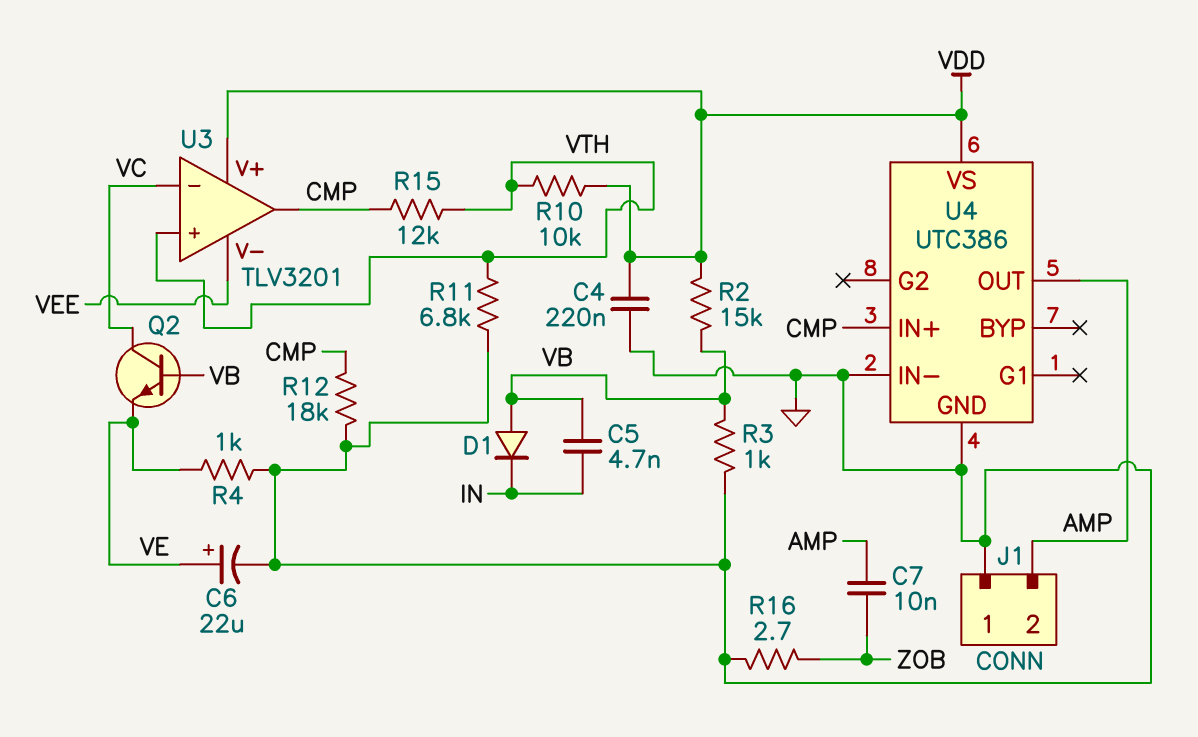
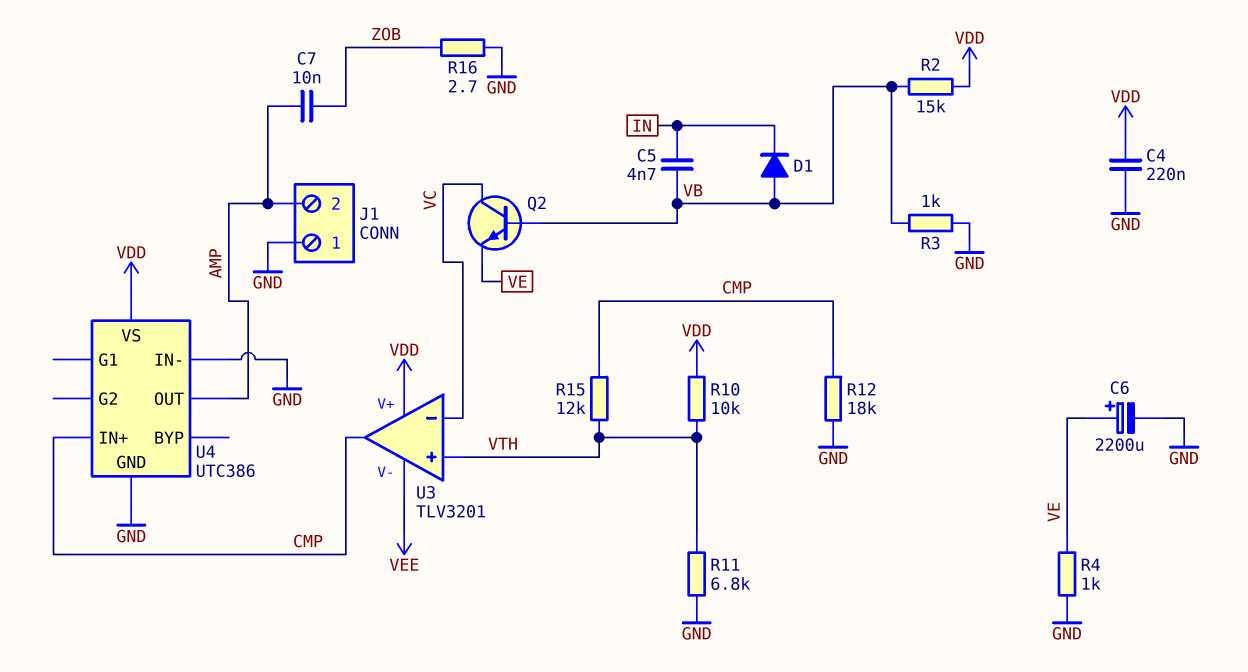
C6: 22uF (plus VE, minus GND) -> 2200uF (plus VE, minus GND)

